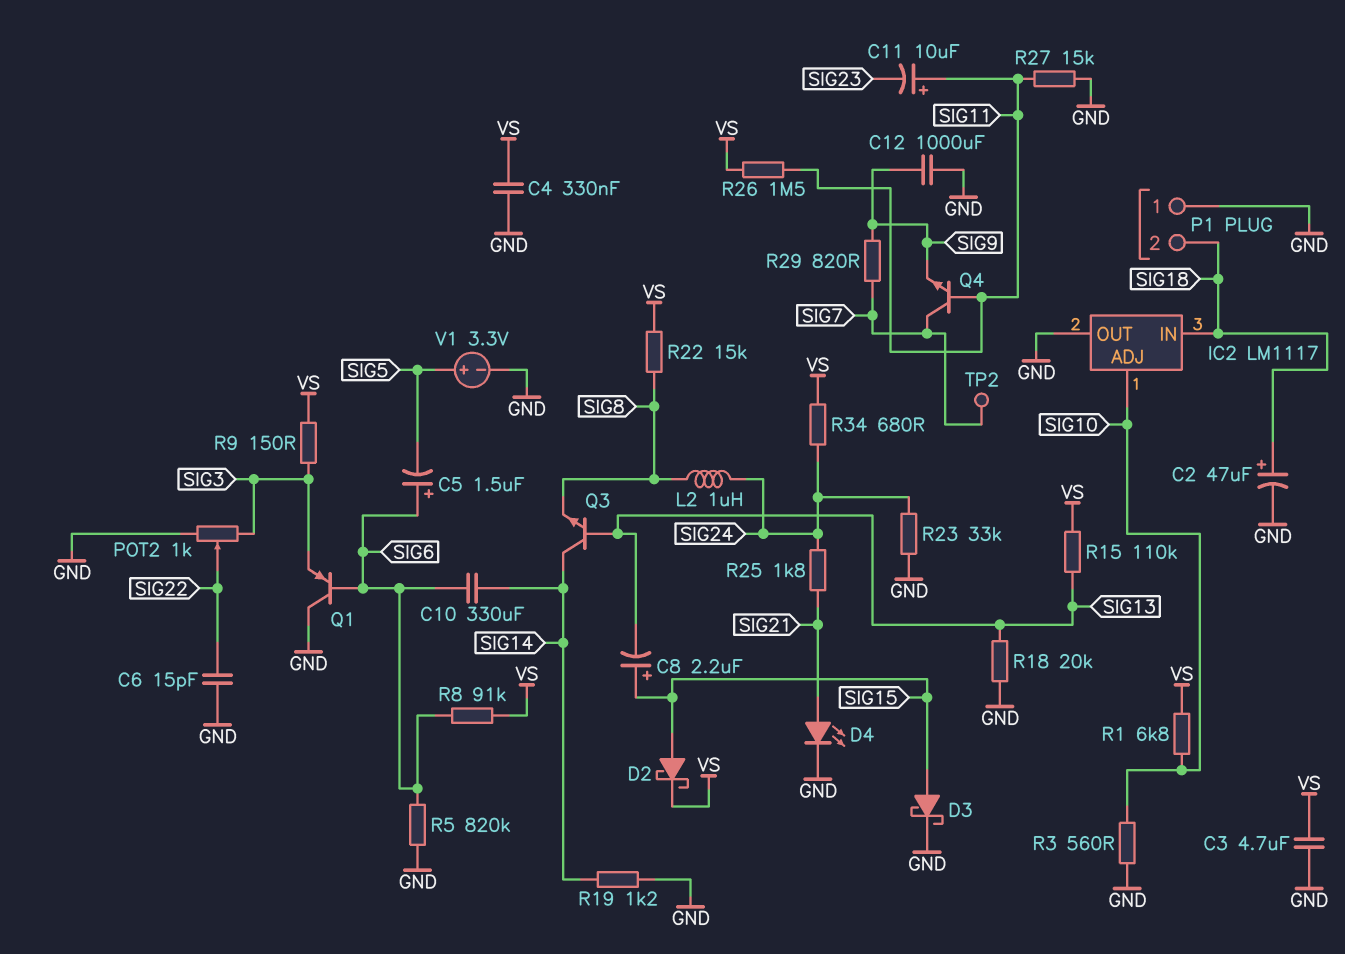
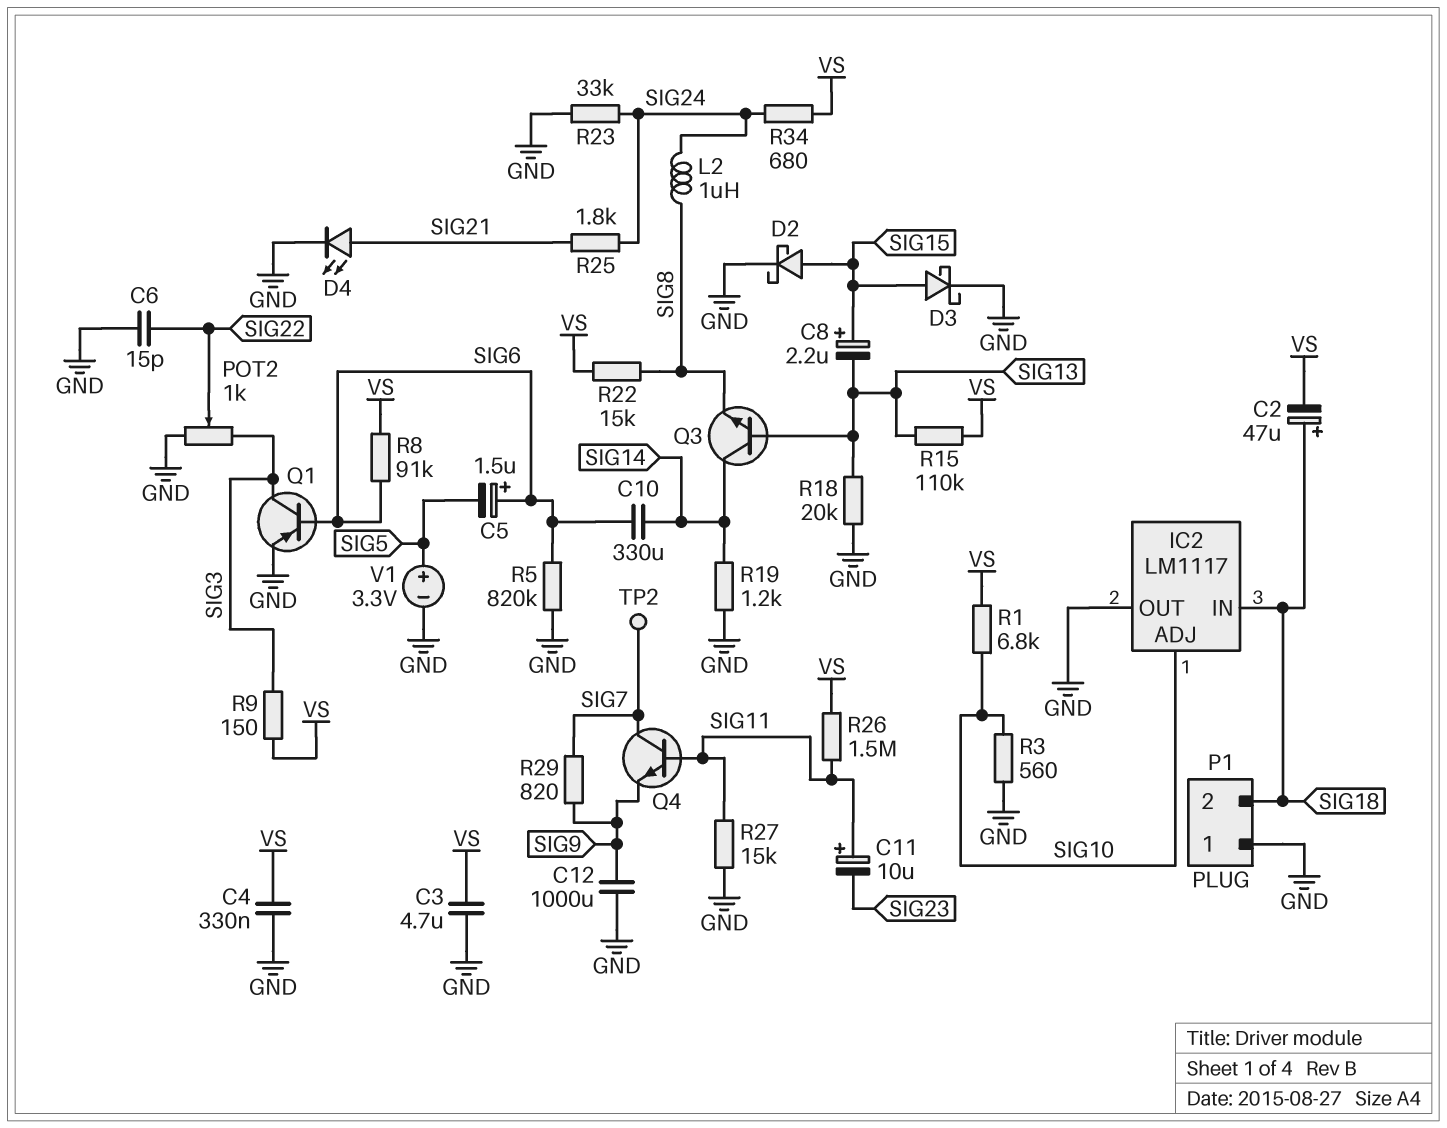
C2: 47uF (plus SIG18, minus GND) -> 47uF (plus SIG18, minus VS)
D2: schottky (A SIG15, K VS) -> schottky (A SIG15, K GND)
Q1: PNP (B SIG6, C GND, E SIG3) -> PNP (B SIG6, C SIG3, E GND)

